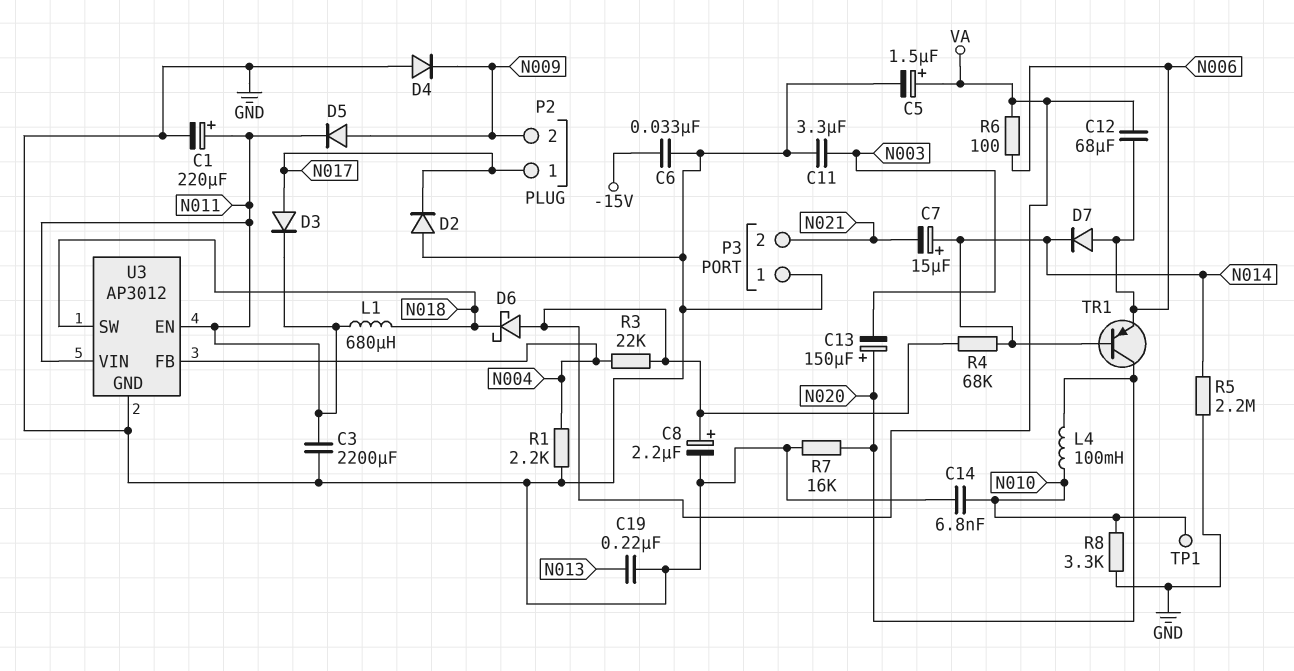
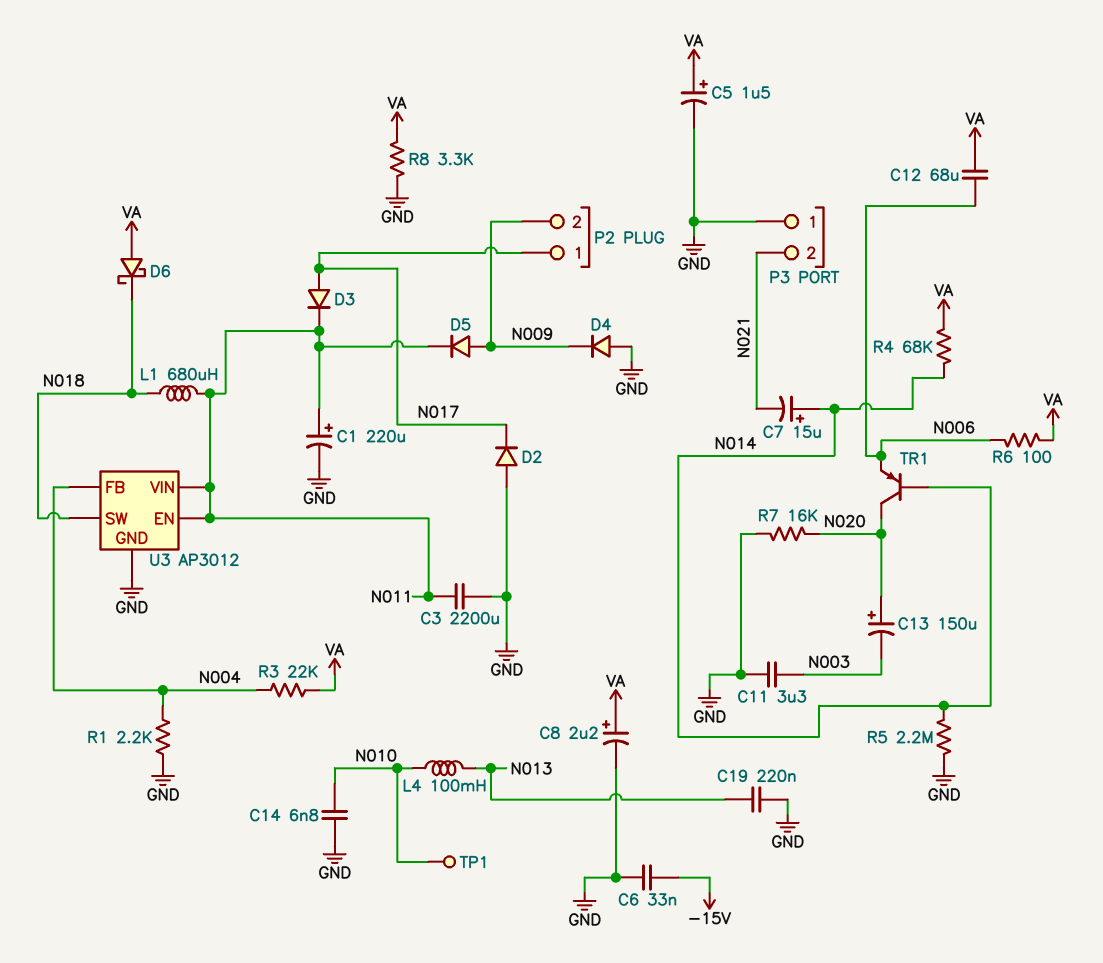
D7: diode (A N006, K N014) -> none
L4: 100mH (N010, N020) -> 100mH (N010, N013)
R8: 3.3k (GND, N010) -> 3.3k (GND, VA)

